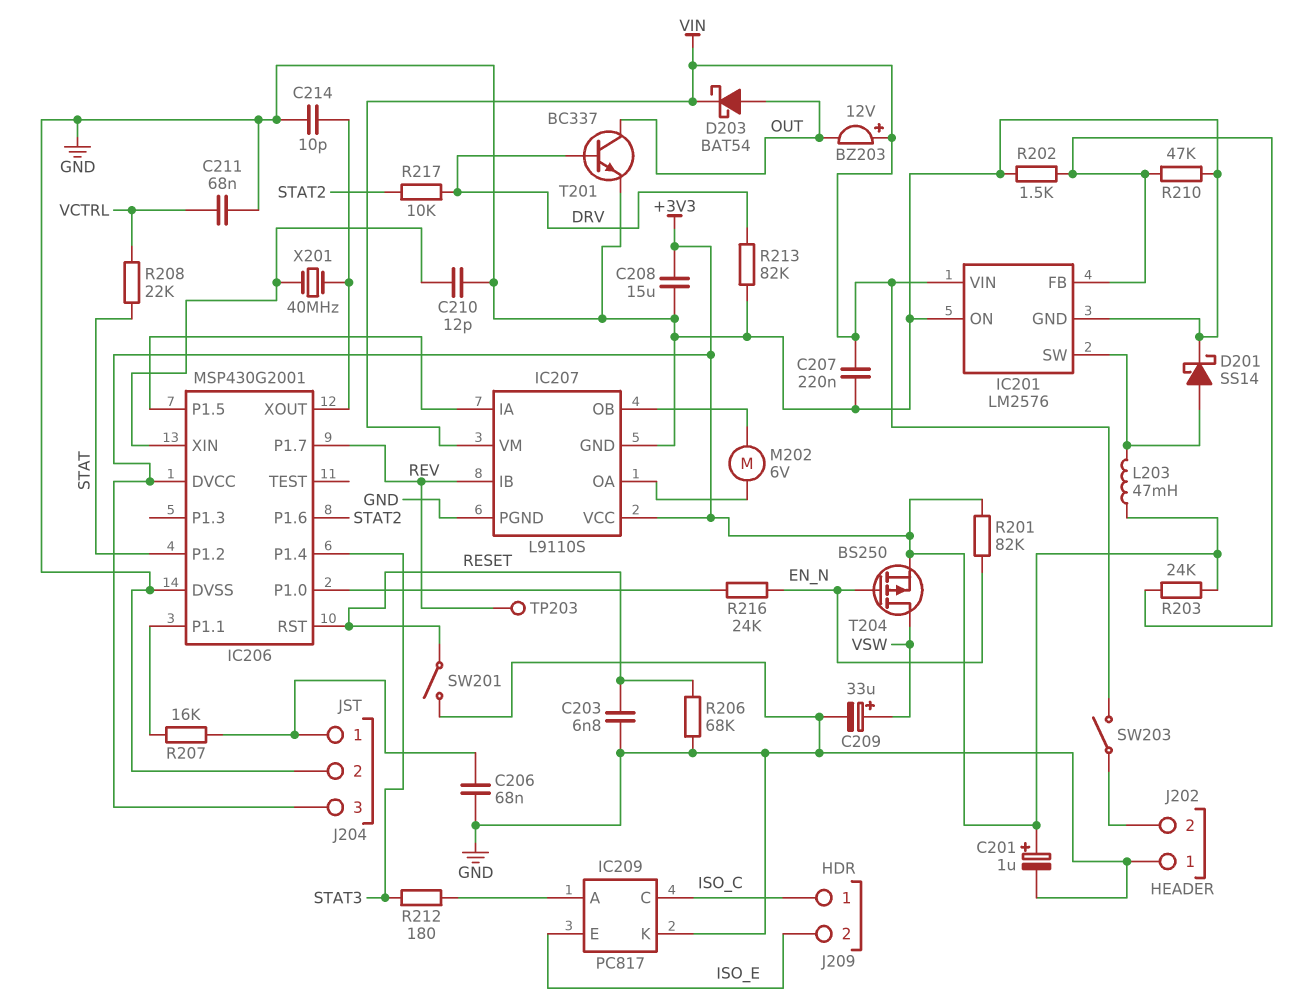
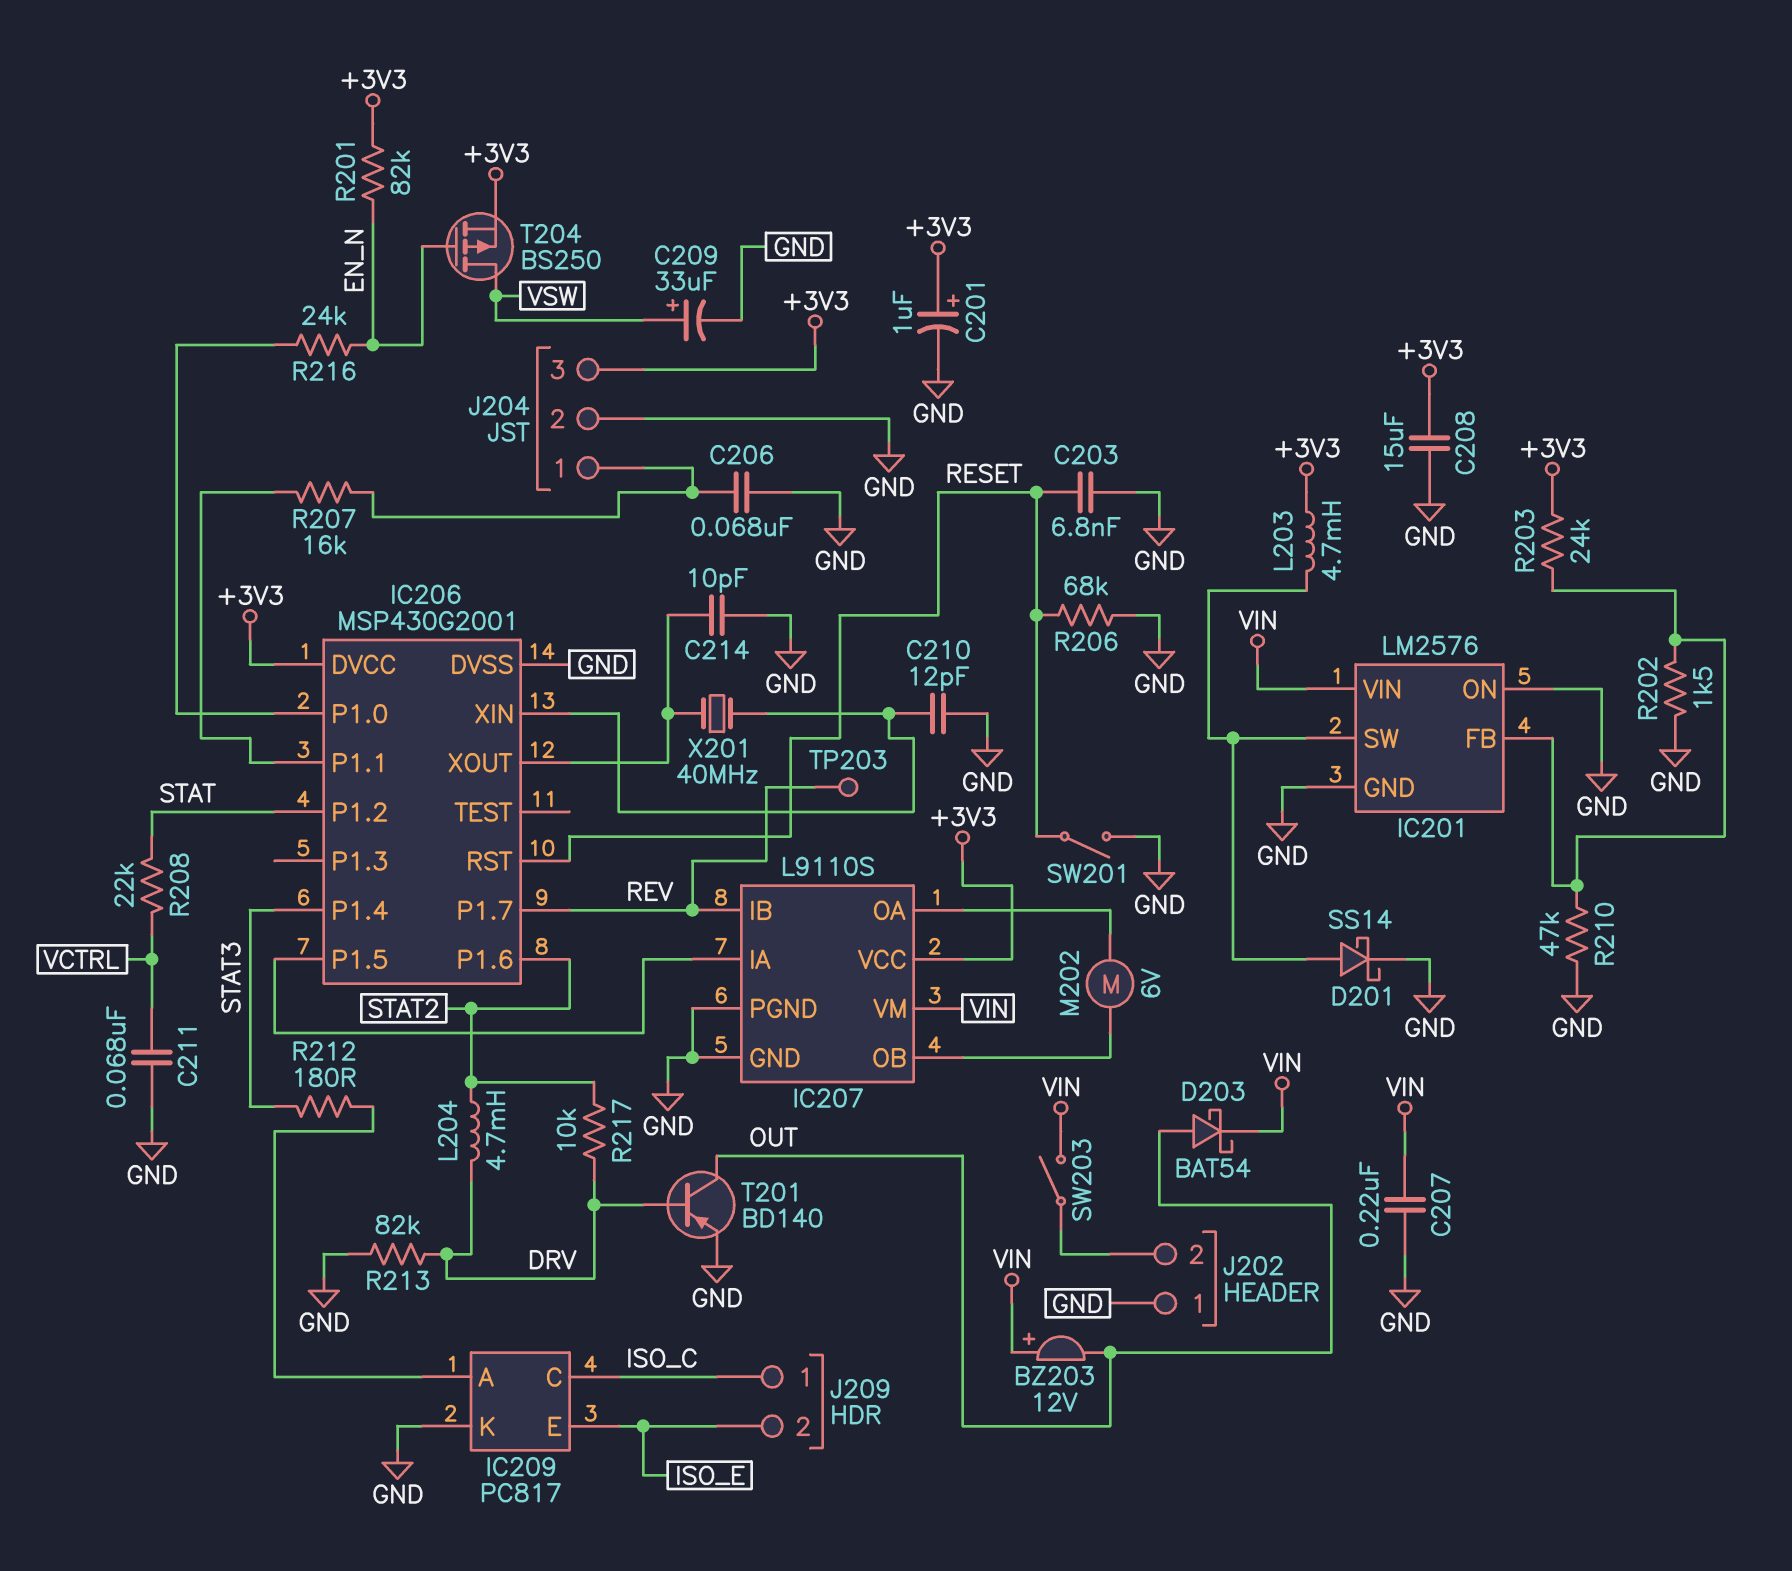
L203: 47mH (+3V3, IC201/SW) -> 4.7mH (+3V3, IC201/SW)
L204: none -> 4.7mH (DRV, STAT2)
T201: NPN BC337 (B DRV, C OUT, E GND) -> PNP BD140 (B DRV, C OUT, E GND)

